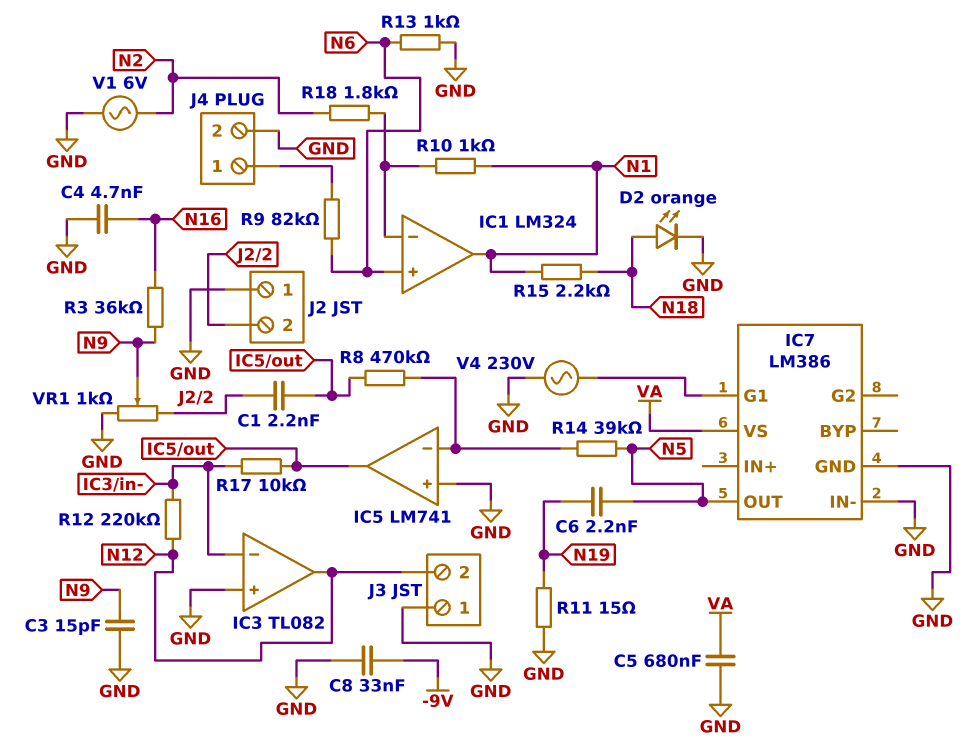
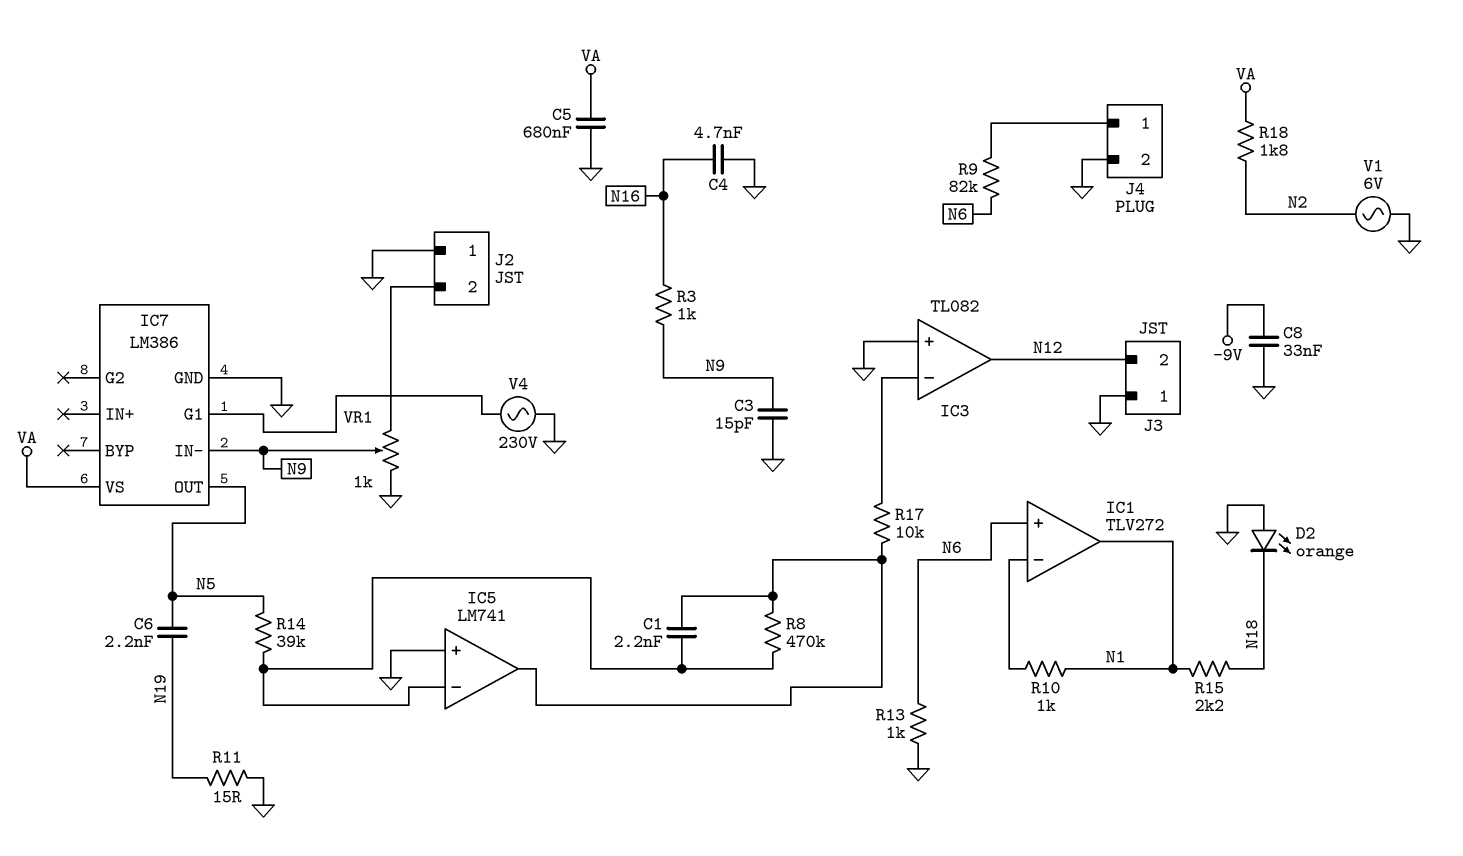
C1: 2.2nF (IC5/out, J2/2) -> 2.2nF (IC5/in-, IC5/out)
D2: LED orange (A N18, K GND) -> LED orange (A GND, K N18)
IC1: LM324 -> TLV272
IC7 pin IN-: GND -> N9
R3: 36k (N9, N16) -> 1k (N9, N16)
R12: 220k (IC3/in-, N12) -> none
R18: 1.8k (IC1/in-, N2) -> 1.8k (N2, VA)

